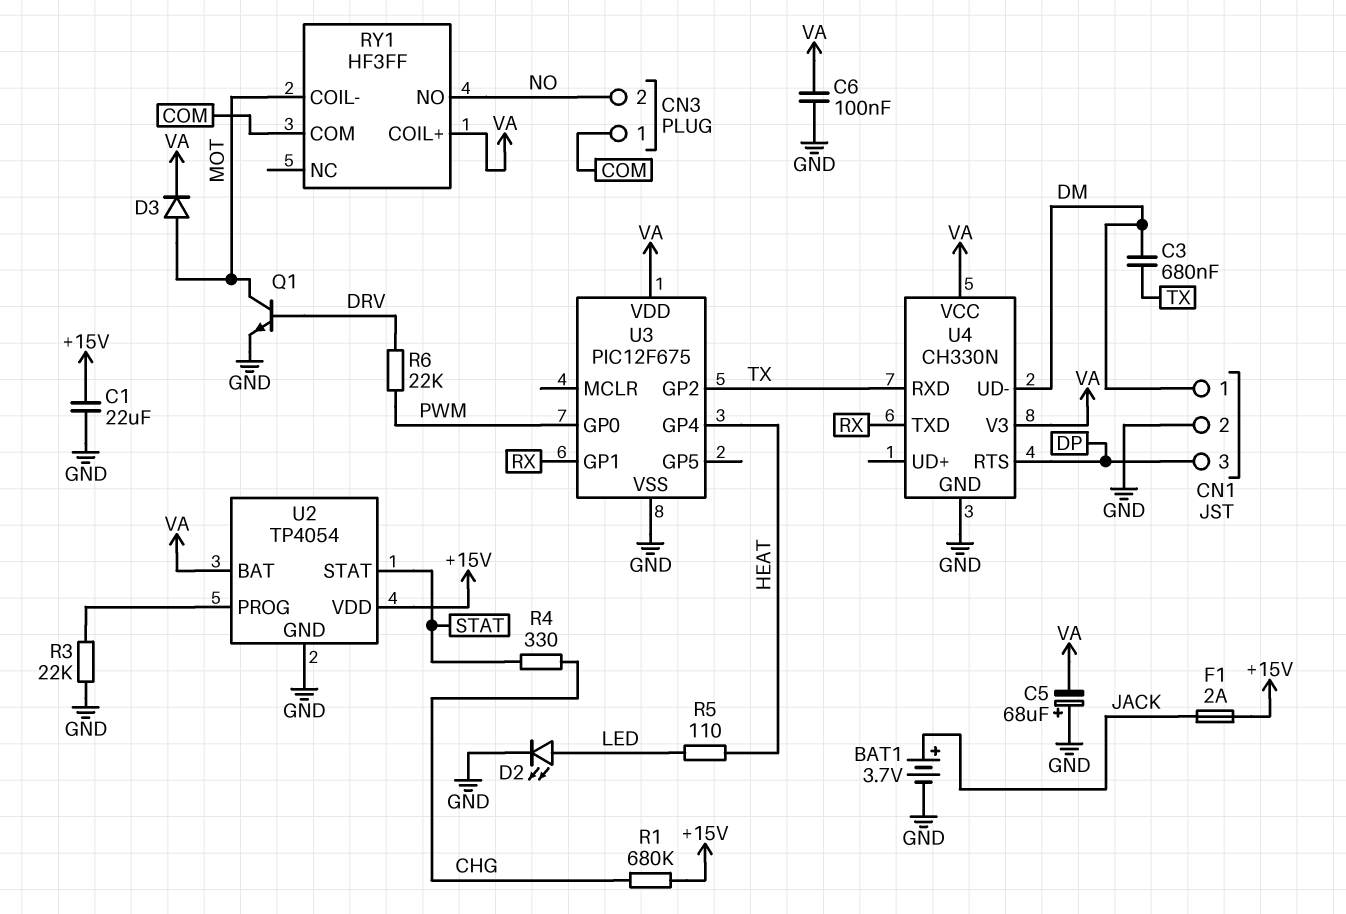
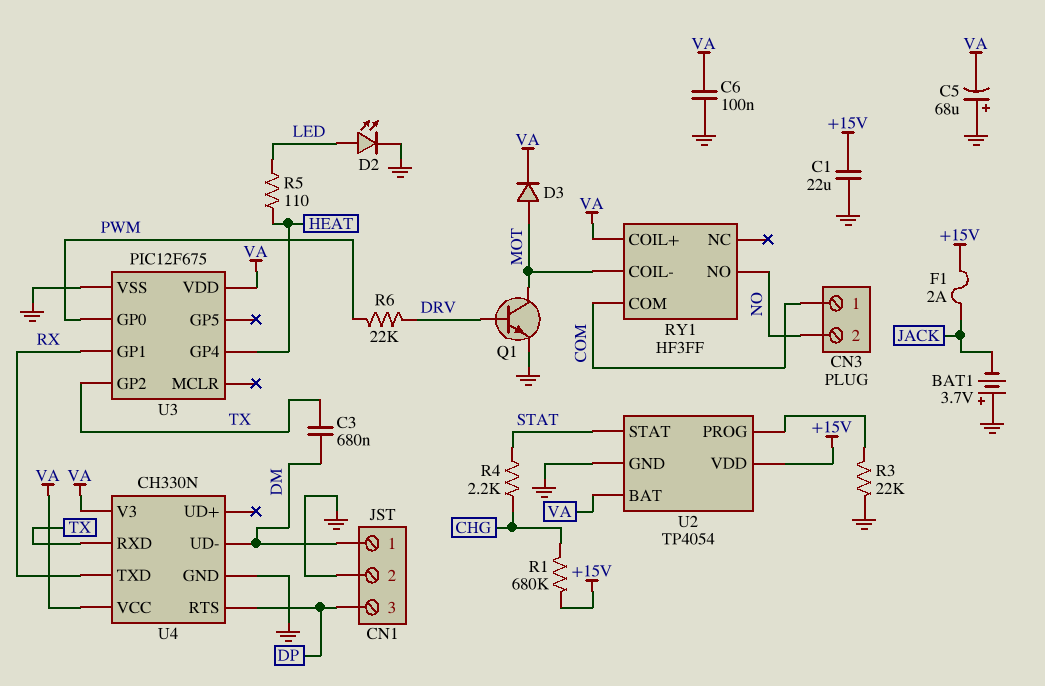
BAT1: 3.7V (plus JACK, minus GND) -> 3.7V (plus GND, minus JACK)
R4: 330 (CHG, STAT) -> 2.2k (CHG, STAT)

